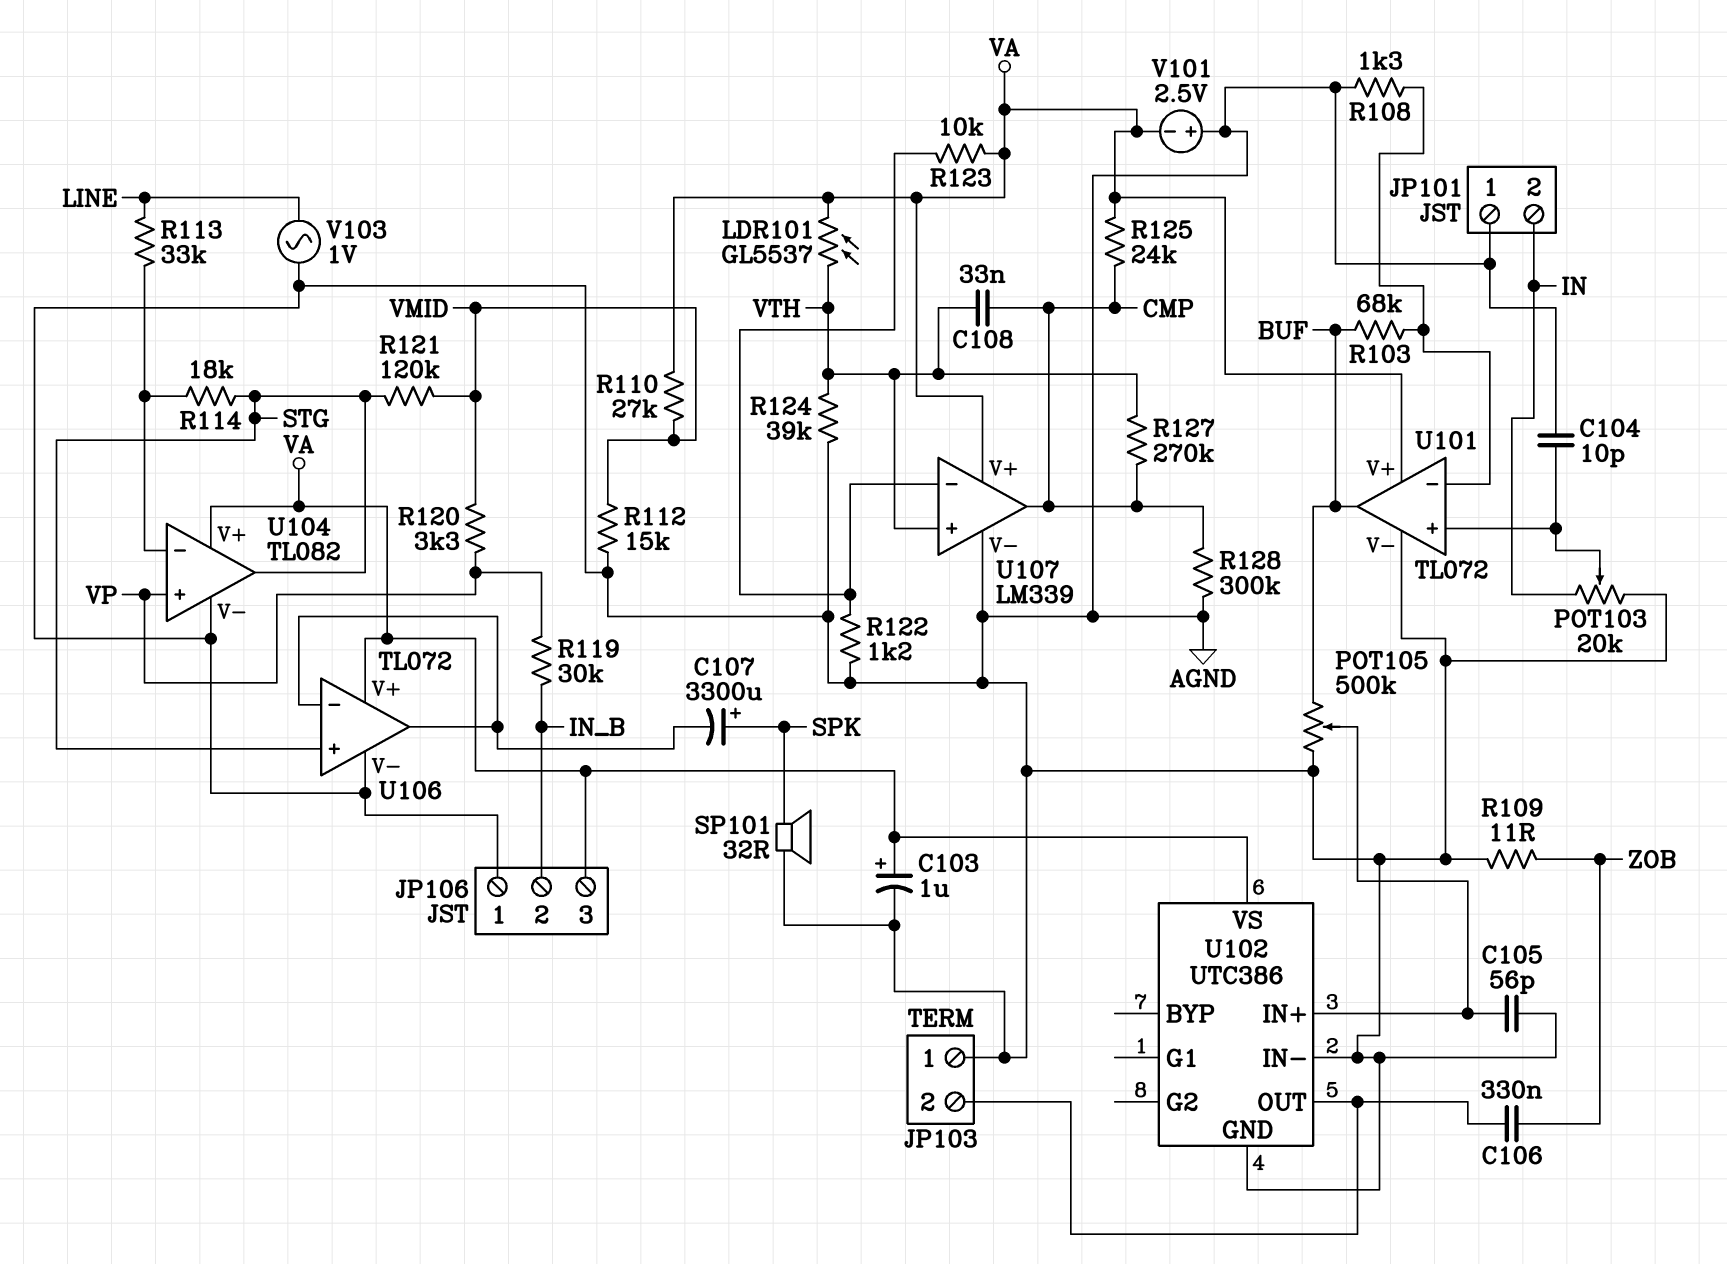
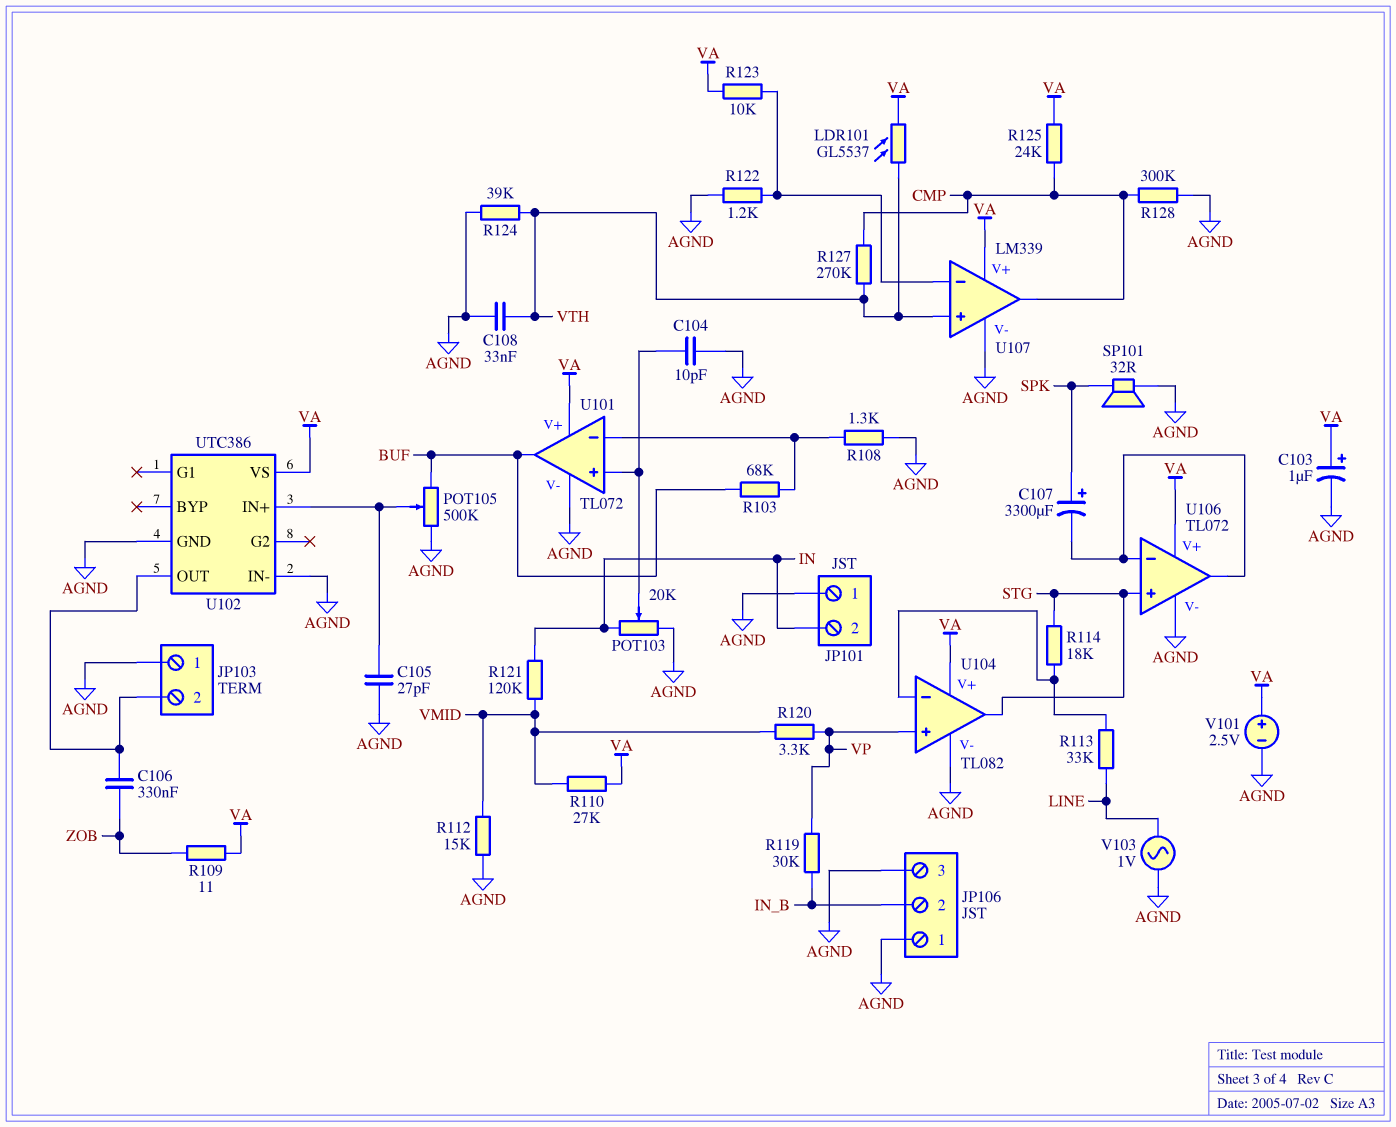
C105: 56pF (AGND, U102/IN+) -> 27pF (AGND, U102/IN+)
C108: 33nF (CMP, VTH) -> 33nF (AGND, VTH)
JP106 pin 3: VA -> AGND
R109: 11 (AGND, ZOB) -> 11 (VA, ZOB)
R121: 120k (STG, VMID) -> 120k (IN, VMID)
V101: 2.5V (plus AGND, minus VA) -> 2.5V (plus VA, minus AGND)

